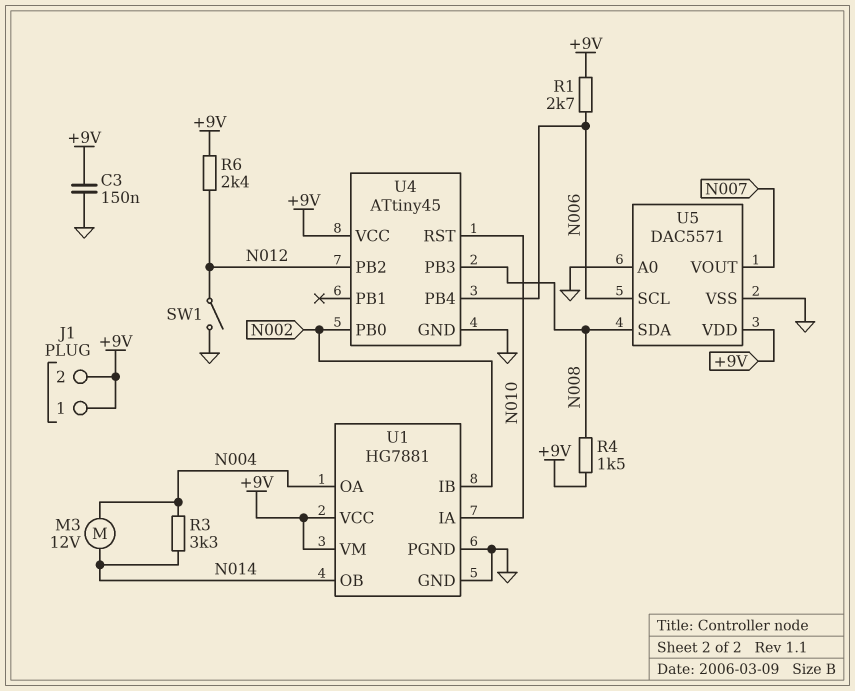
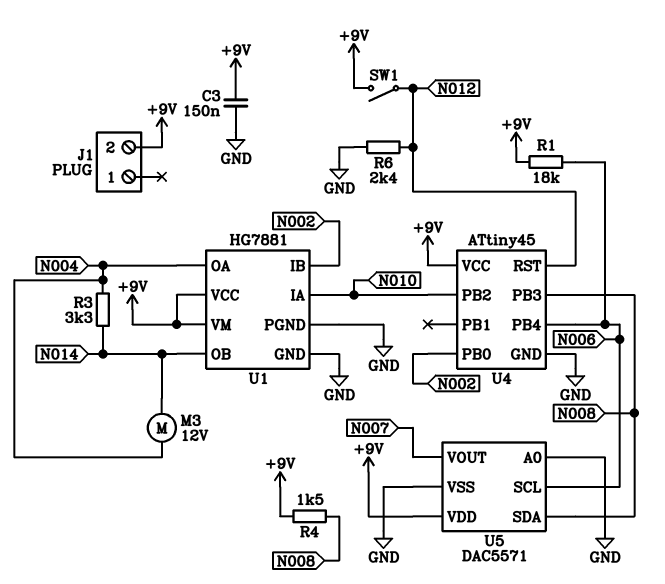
J1 pin 1: +9V -> none
R1: 2.7k (+9V, N006) -> 18k (+9V, N006)
R6: 2.4k (+9V, N012) -> 2.4k (GND, N012)
SW1: switch (GND, N012) -> switch (+9V, N012)
U4 pin PB2: N012 -> N010
U4 pin RST: N010 -> N012

